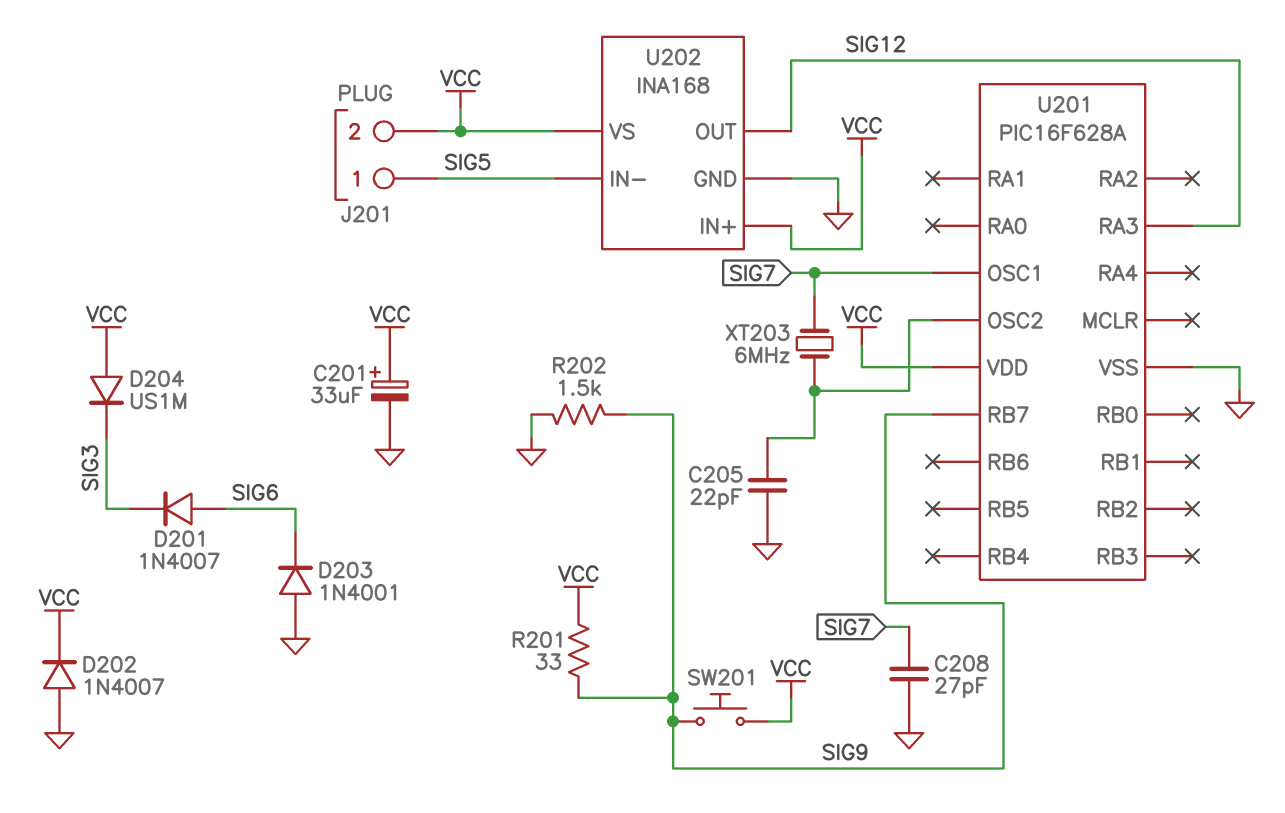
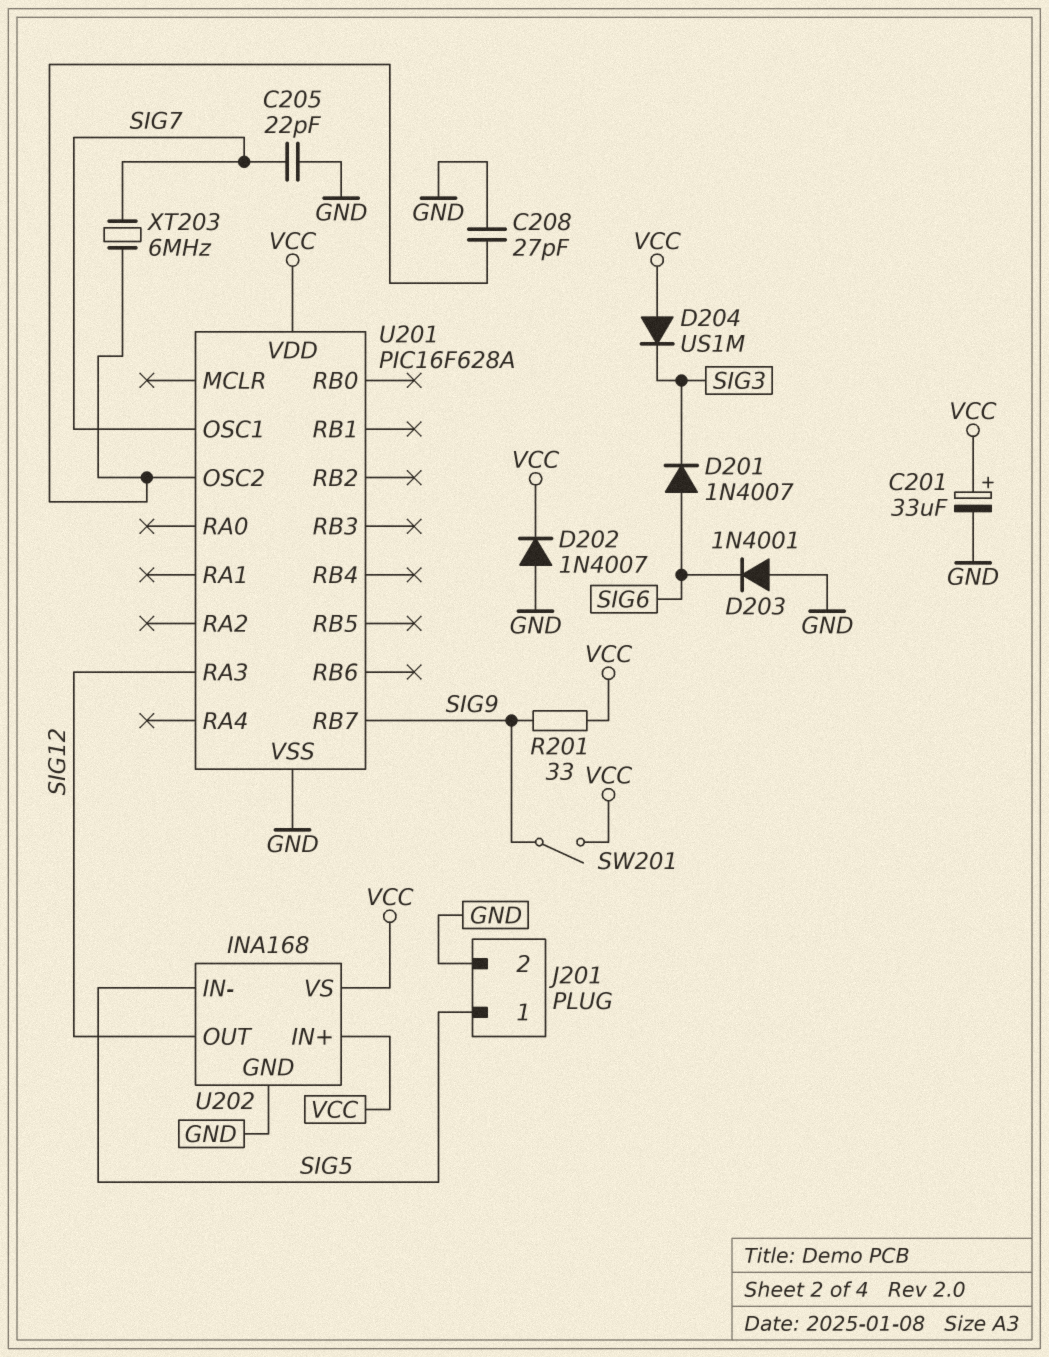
C205: 22pF (GND, U201/OSC2) -> 22pF (GND, SIG7)
C208: 27pF (GND, SIG7) -> 27pF (GND, U201/OSC2)
J201 pin 2: VCC -> GND
R202: 1.5k (GND, SIG9) -> none
SW201: button (SIG9, VCC) -> switch (SIG9, VCC)

